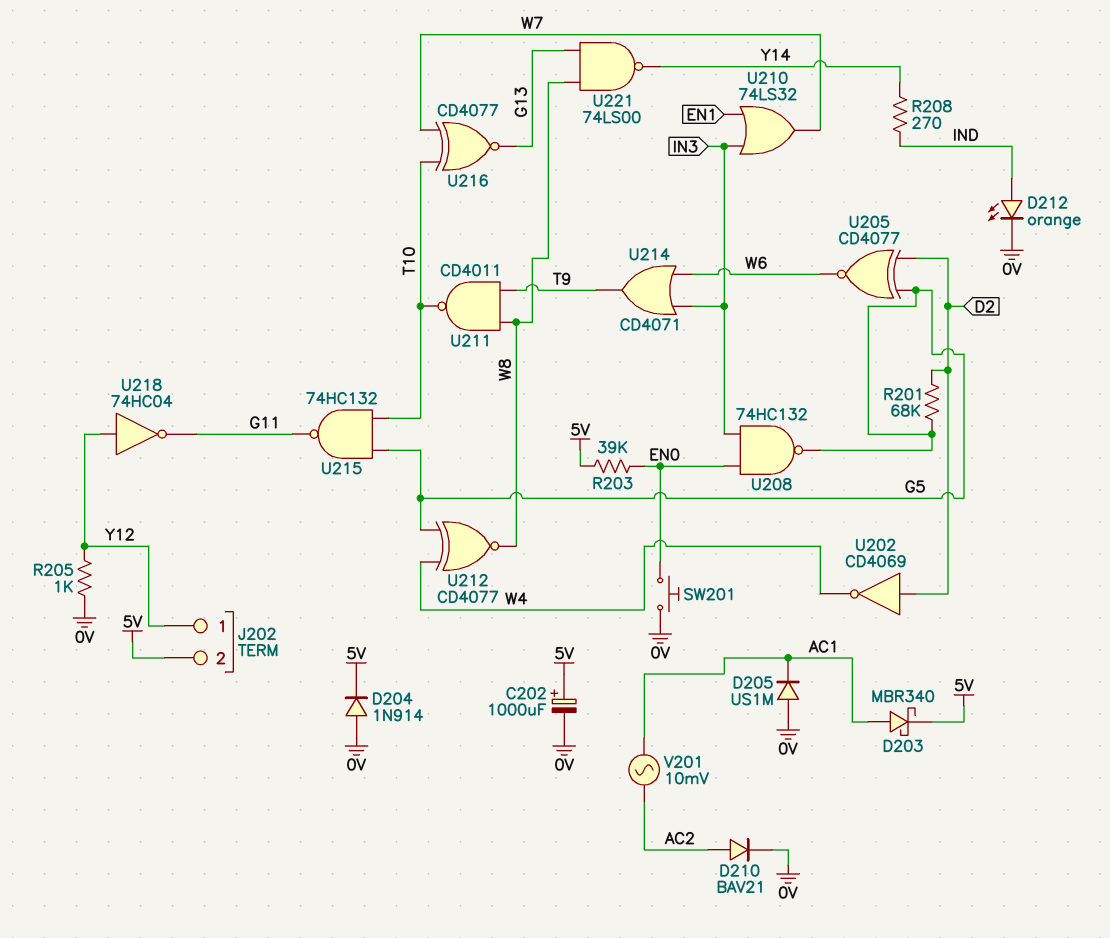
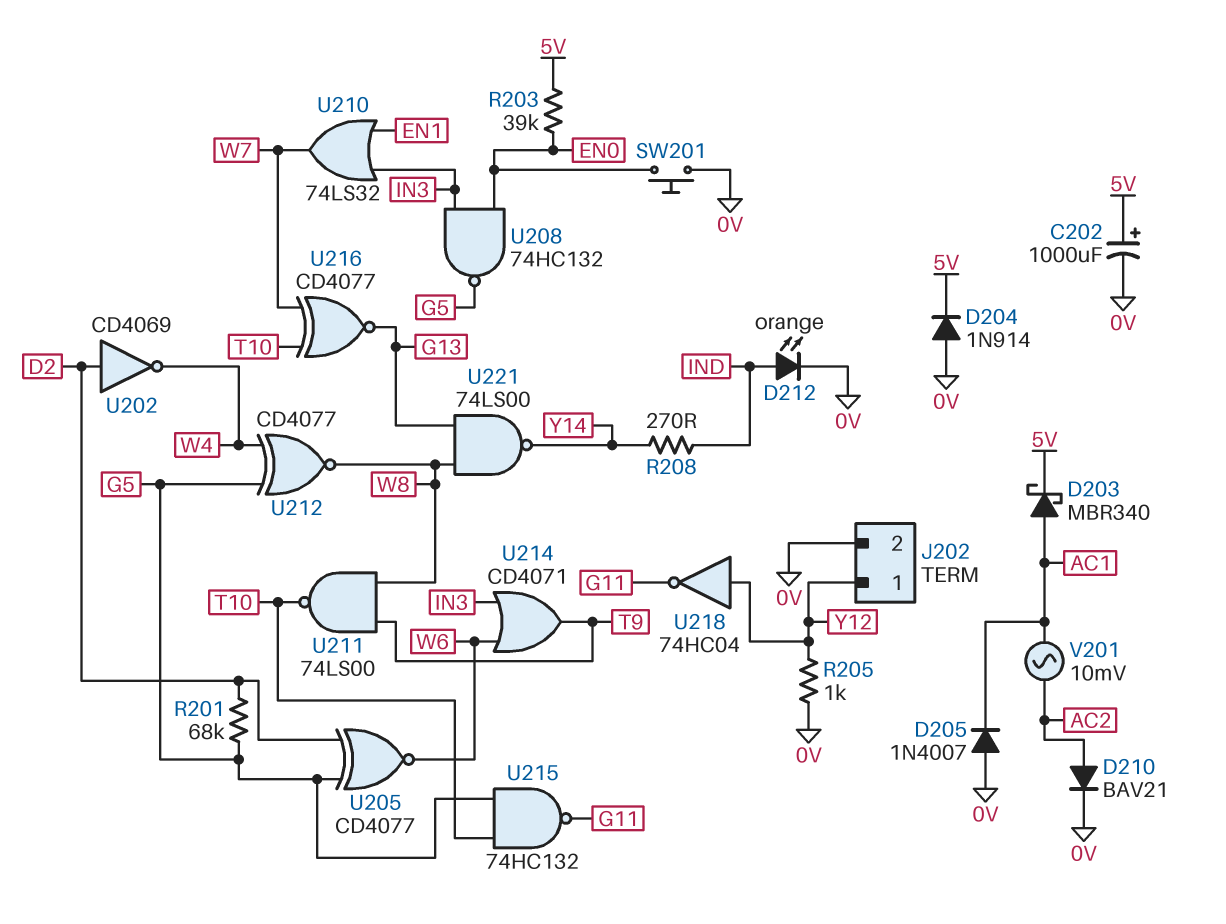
D205: diode US1M (A 0V, K AC1) -> diode 1N4007 (A 0V, K AC1)
J202 pin 2: 5V -> 0V
U211: NAND CD4011 (in T9, in W8, out T10) -> NAND 74LS00 (in T9, in W8, out T10)

